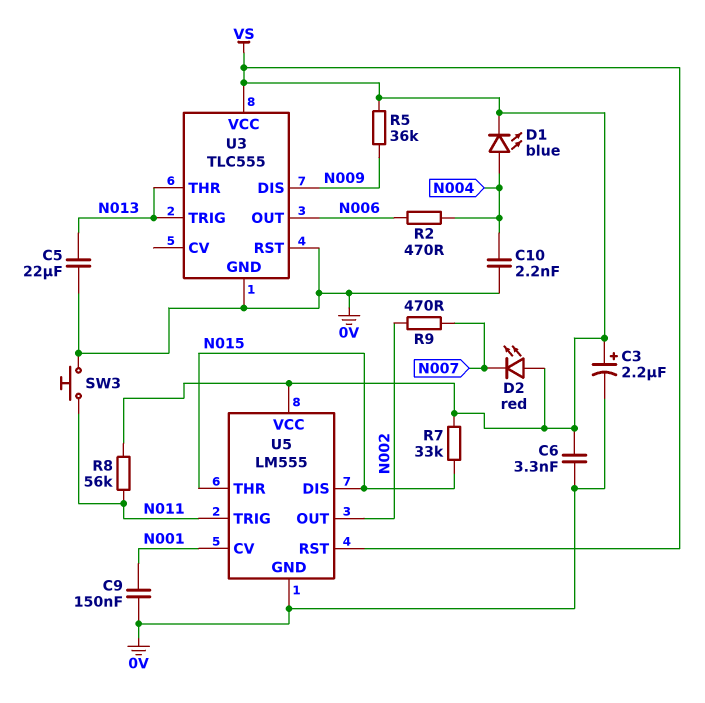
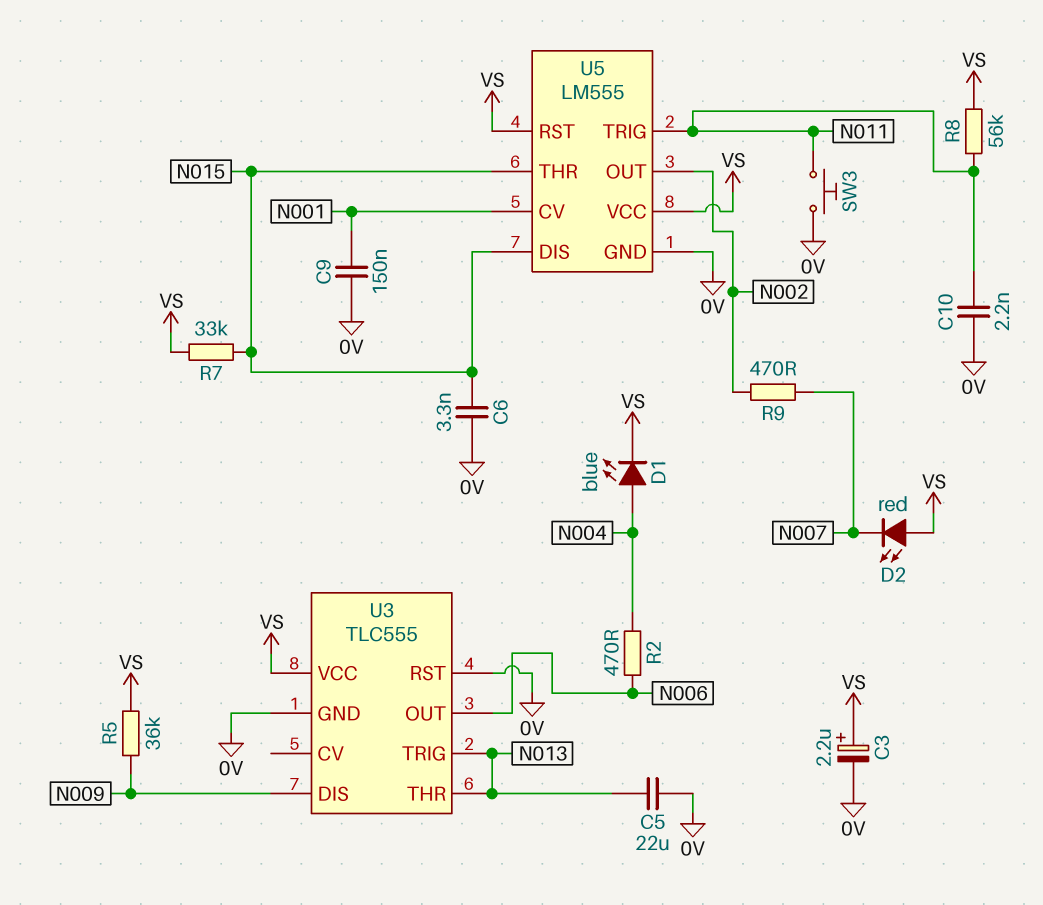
C6: 3.3nF (0V, VS) -> 3.3nF (0V, N015)
C10: 2.2nF (0V, N004) -> 2.2nF (0V, N011)

